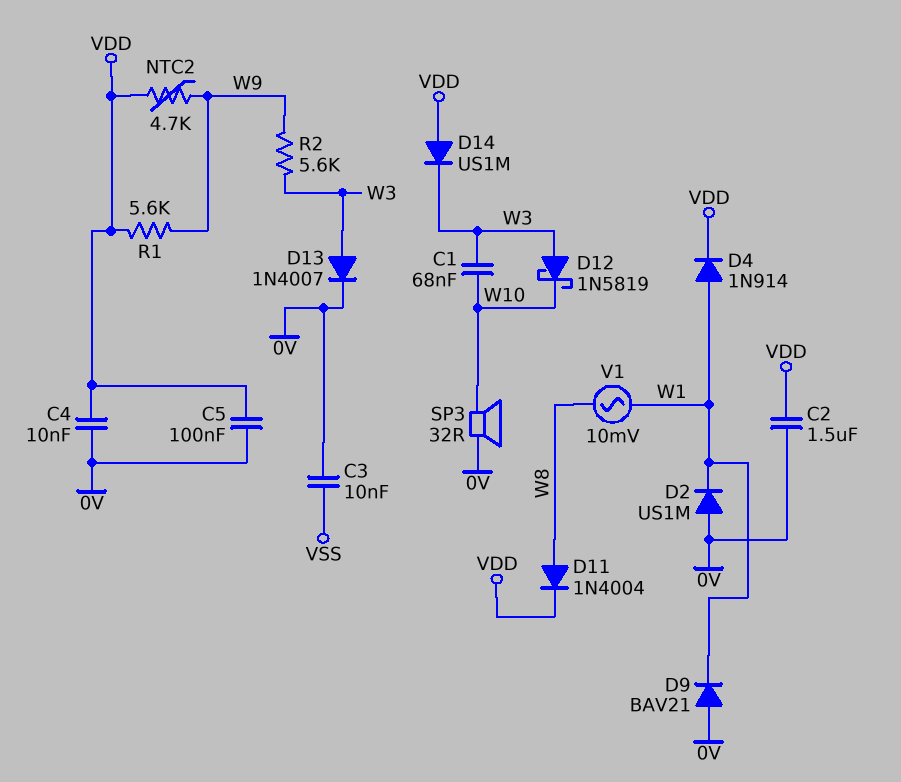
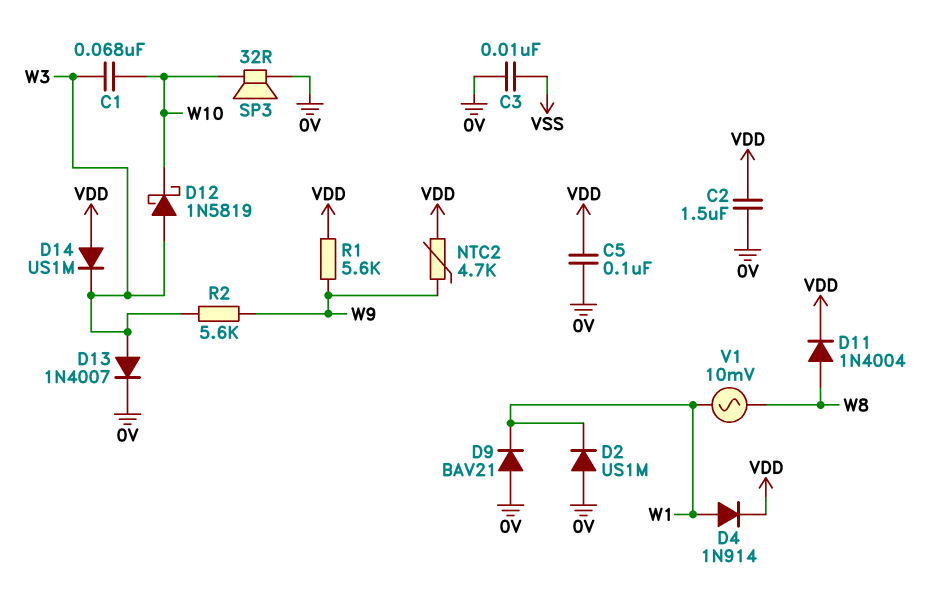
C4: 10nF (0V, VDD) -> none

